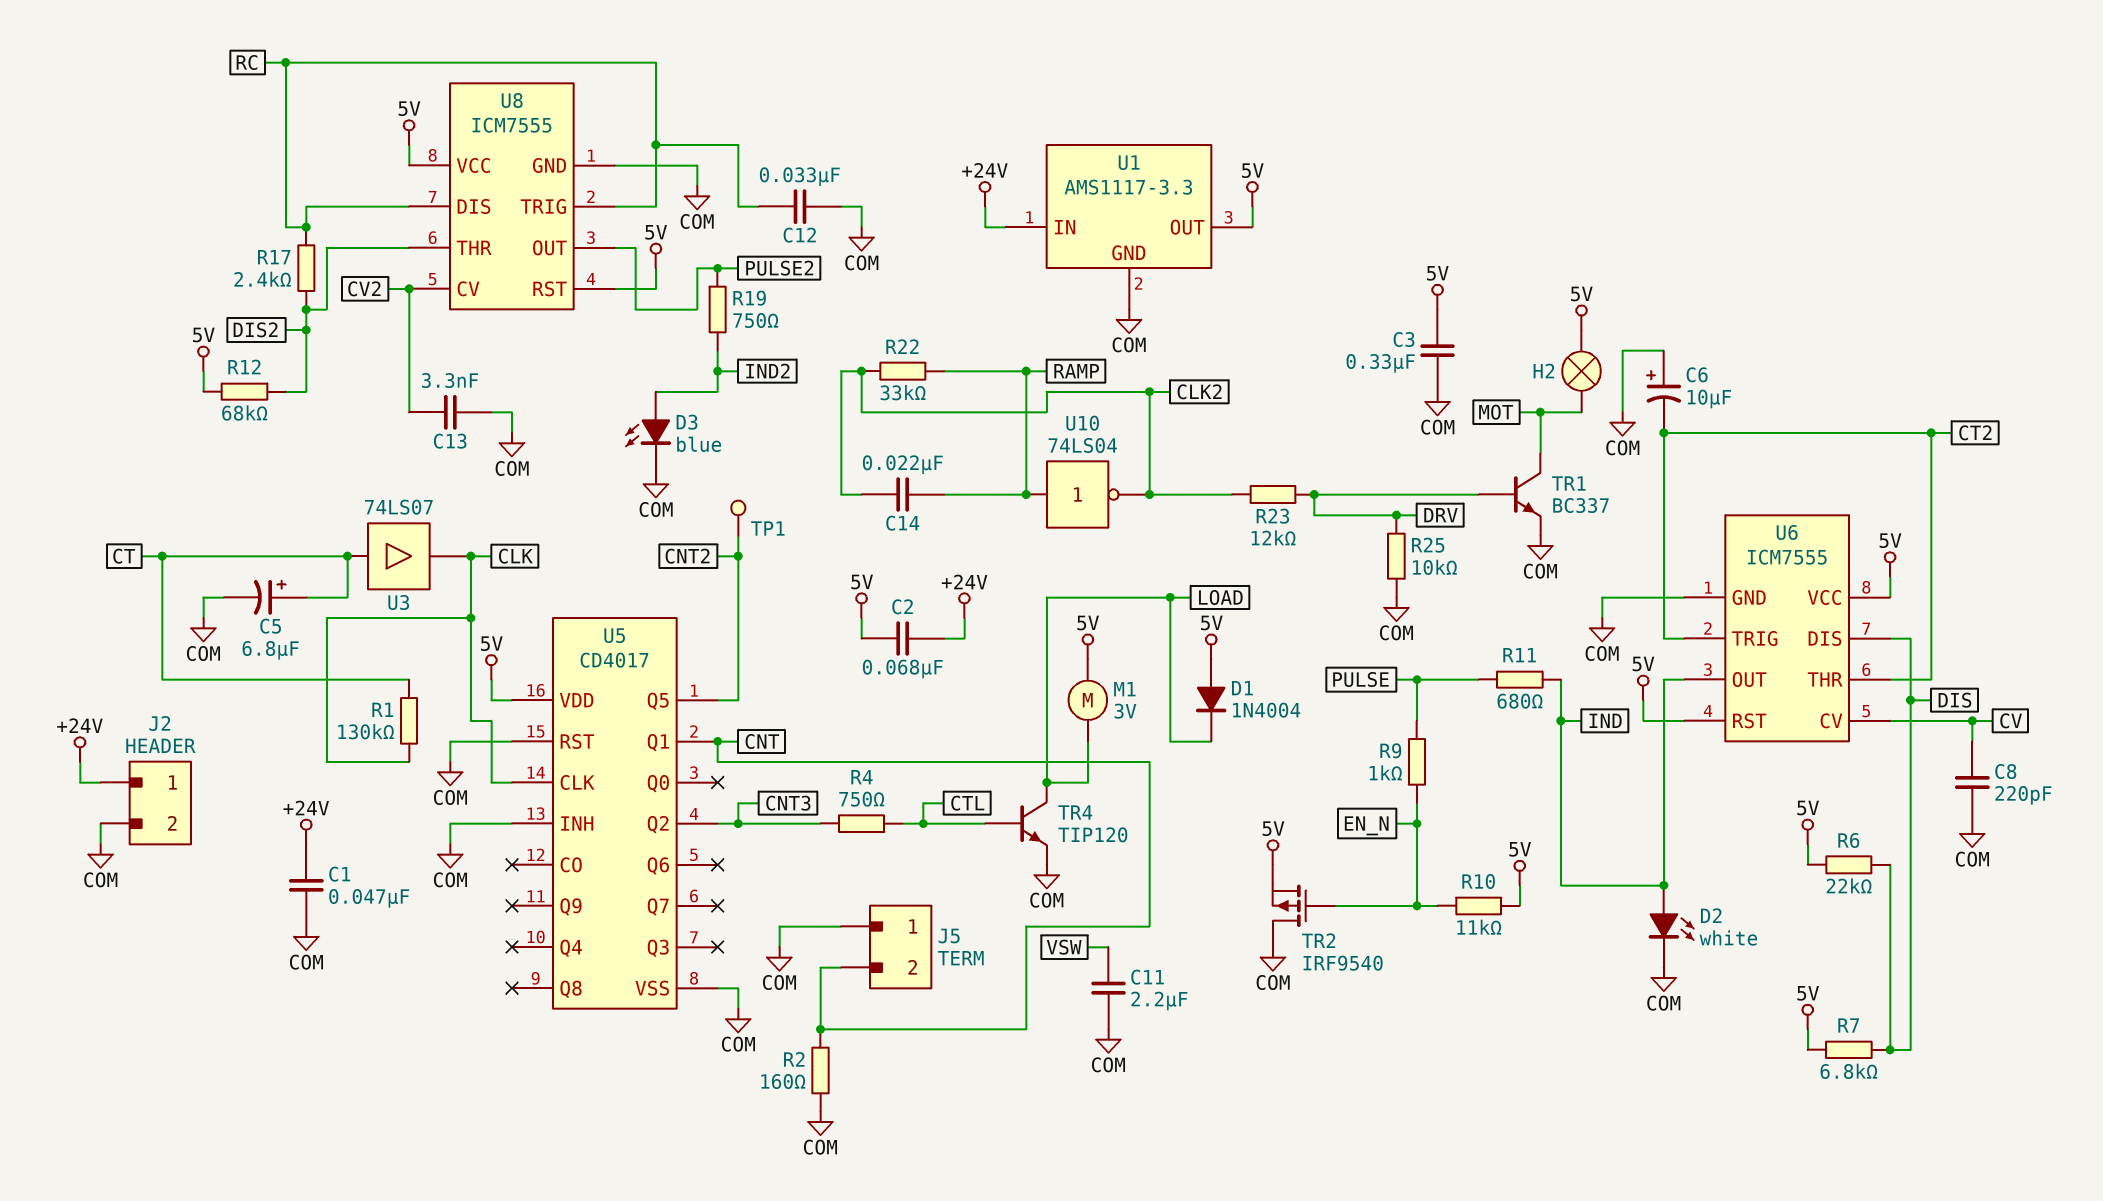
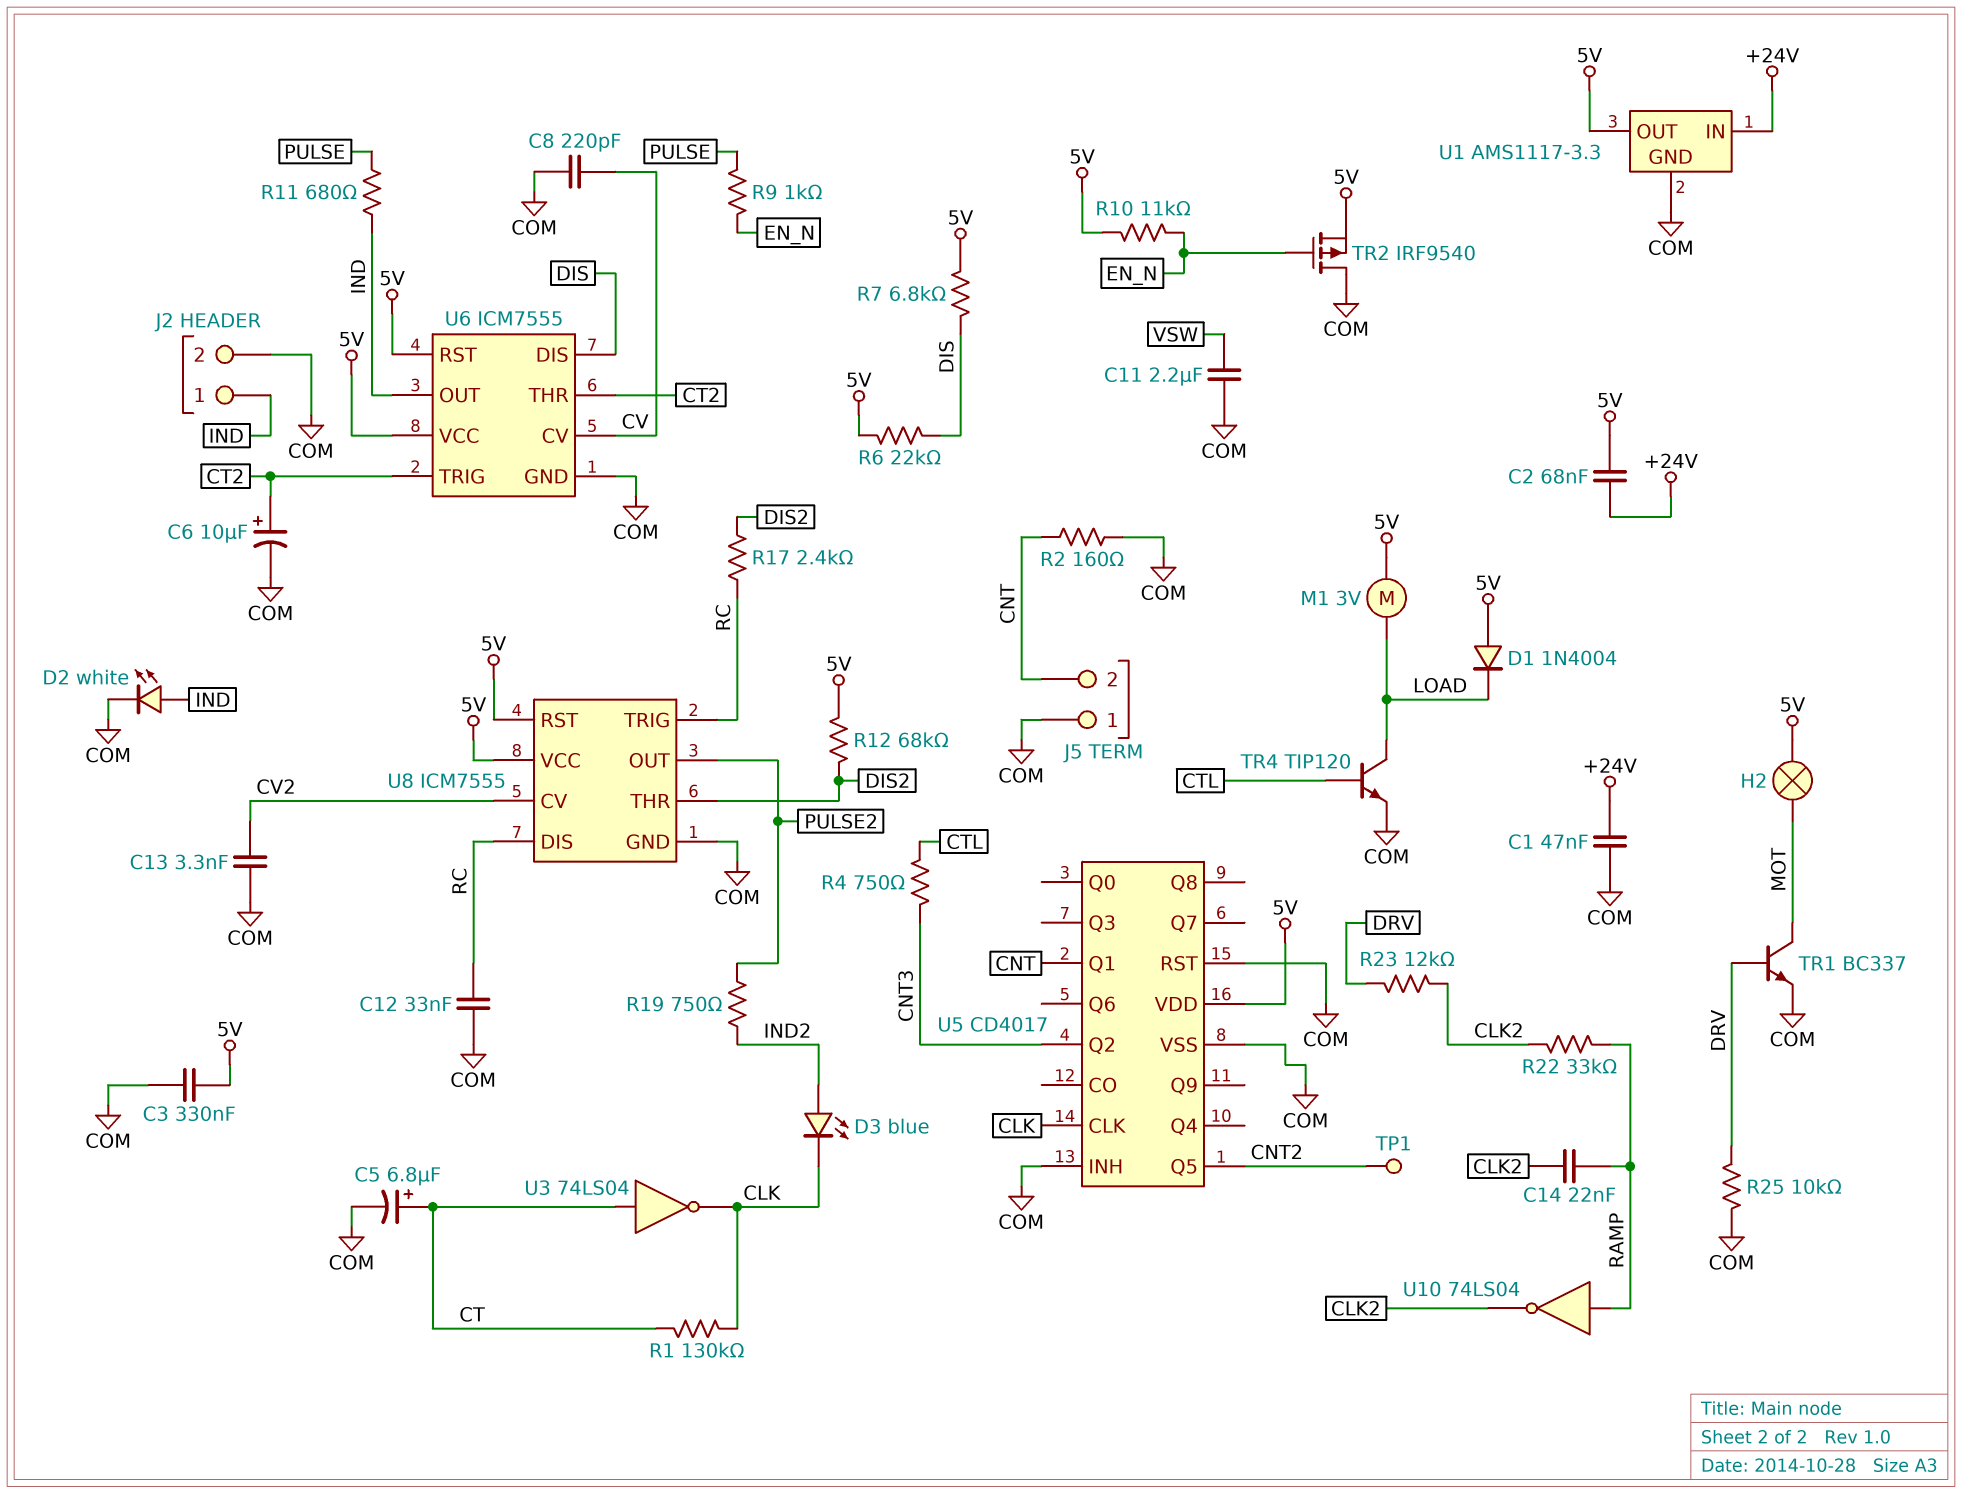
C6: 10uF (plus COM, minus CT2) -> 10uF (plus CT2, minus COM)
D3: LED blue (A IND2, K COM) -> LED blue (A IND2, K CLK)
J2 pin 1: +24V -> IND
U3: buffer 74LS07 (in CT, out CLK) -> NOT 74LS04 (in CT, out CLK)

